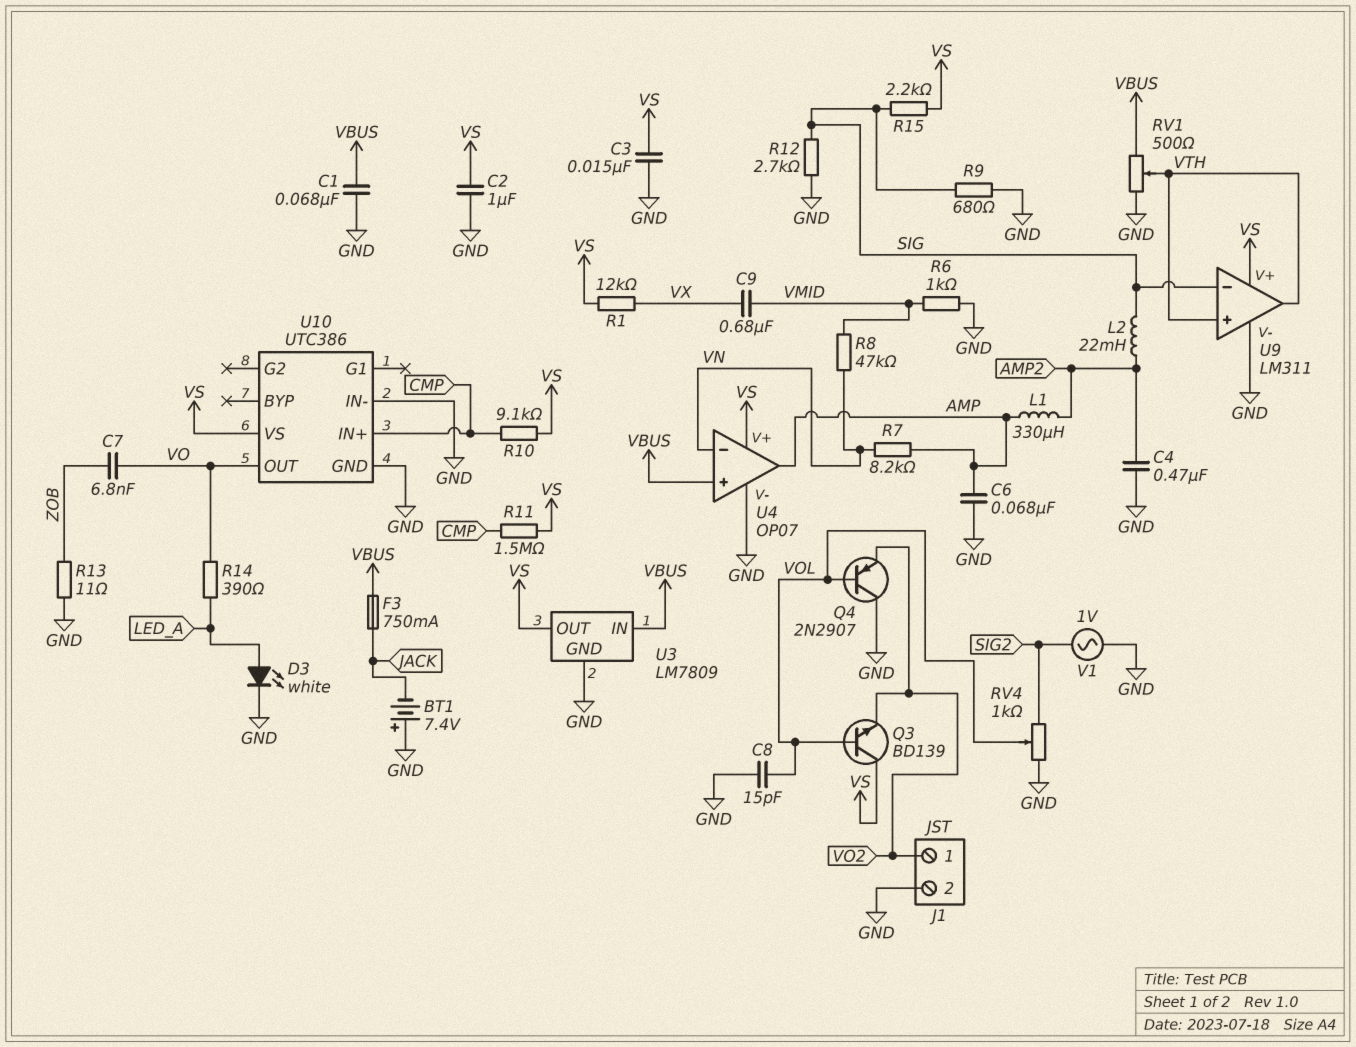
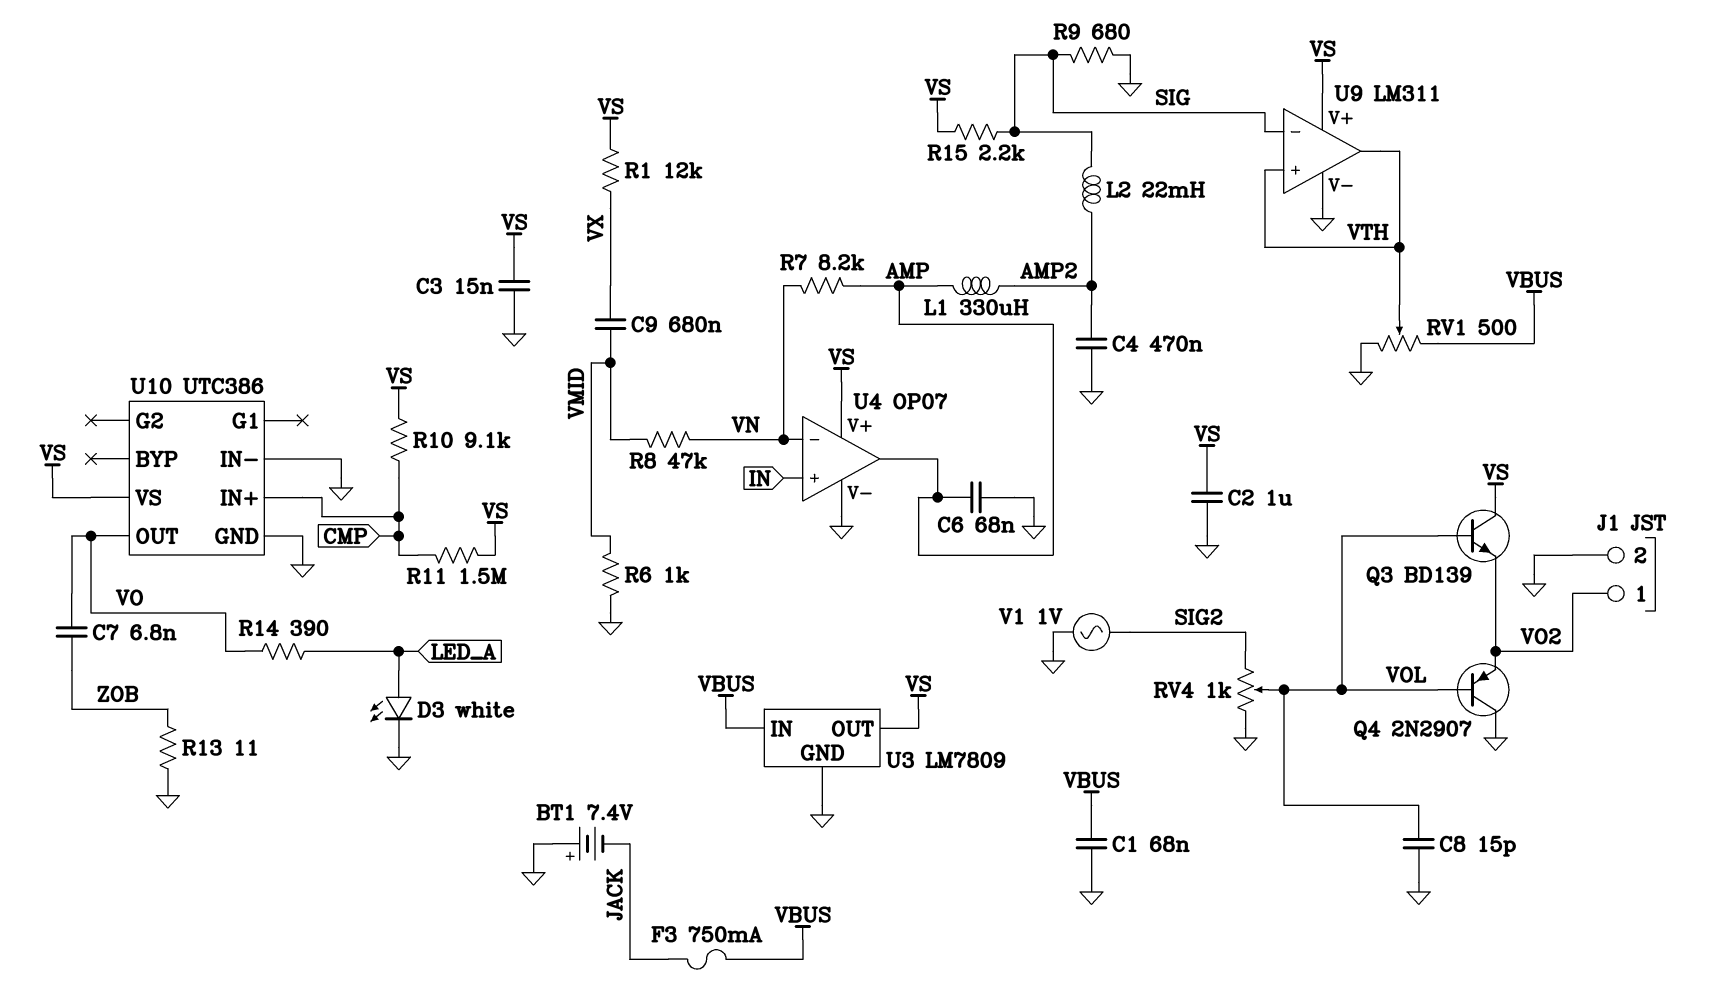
R12: 2.7k (GND, SIG) -> none
U4 pin in+: VBUS -> IN

